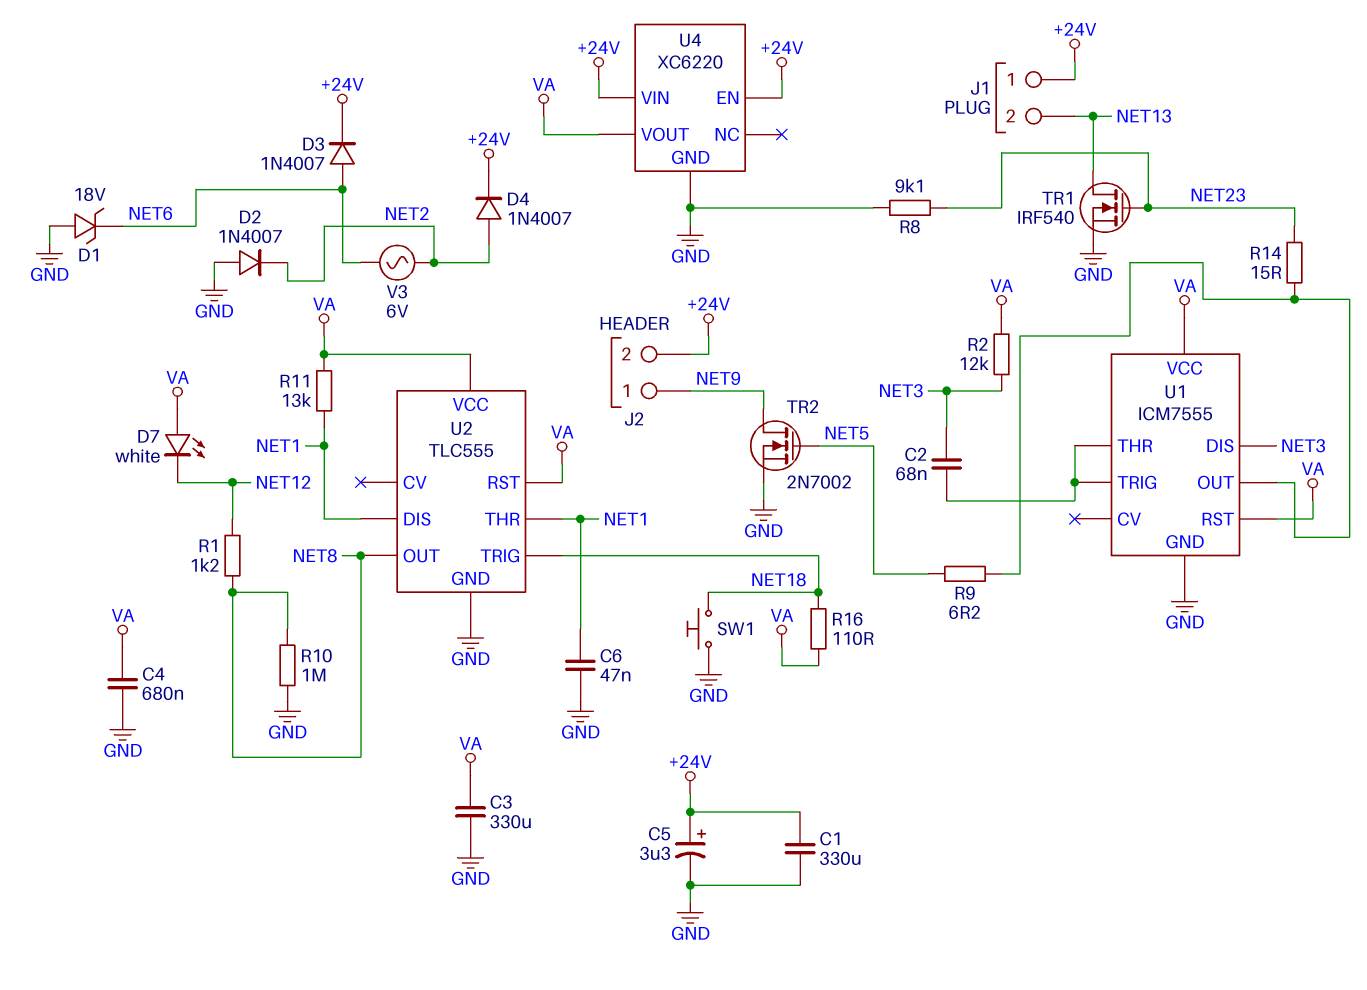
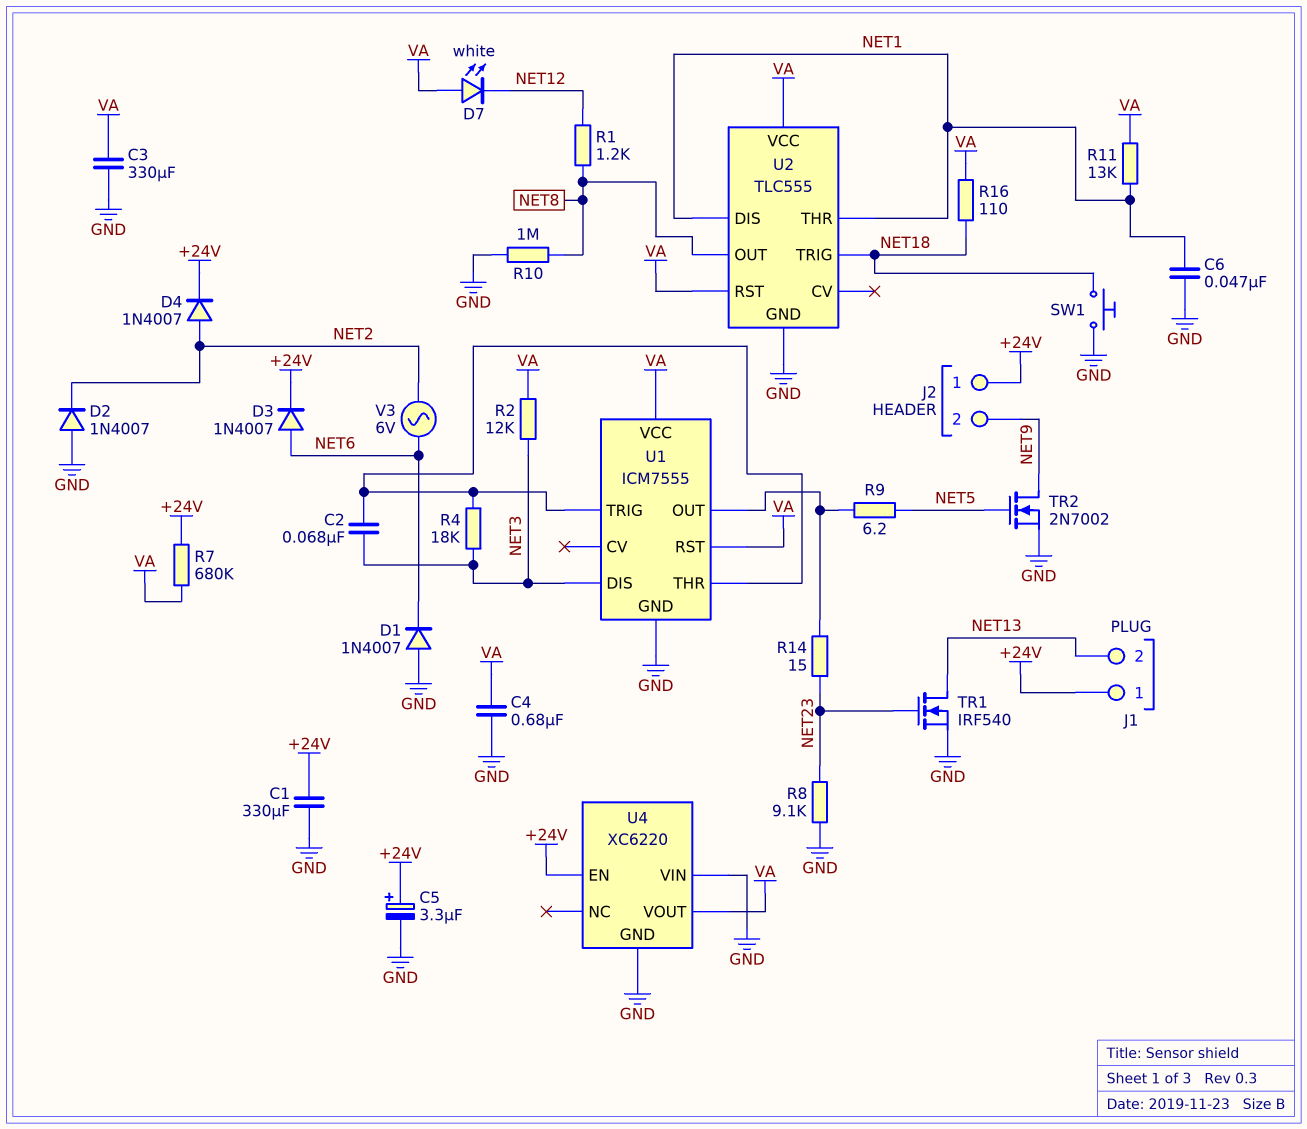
D1: zener 18V (A GND, K NET6) -> diode 1N4007 (A GND, K NET6)
J2 pin 1: NET9 -> +24V
J2 pin 2: +24V -> NET9
R4: none -> 18k (NET3, U1/THR)
R7: none -> 680k (+24V, VA)
U4 pin VIN: +24V -> GND

